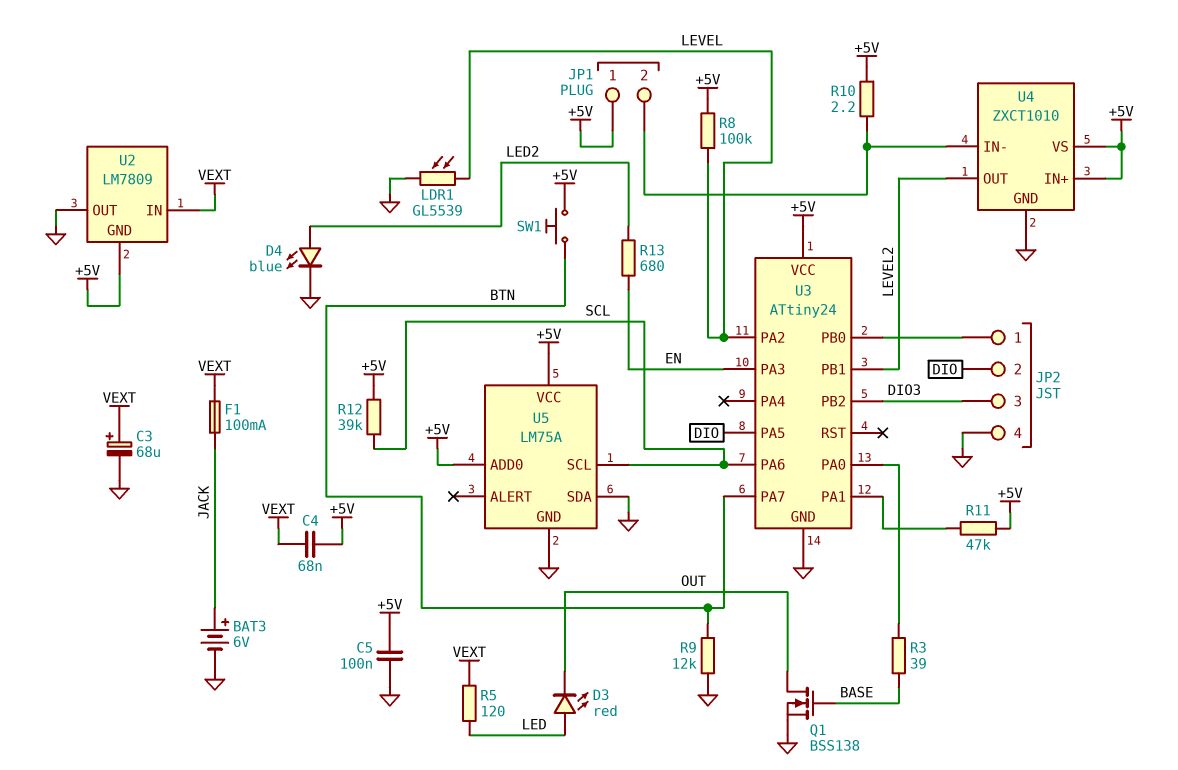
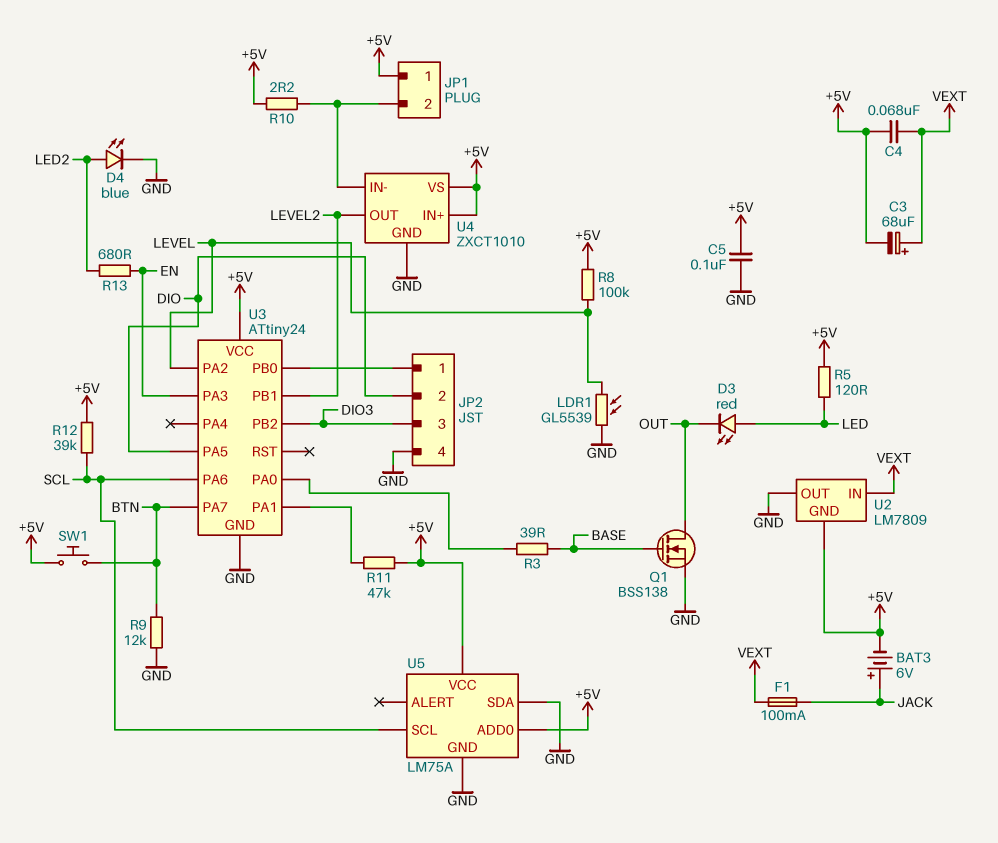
BAT3: 6V (plus JACK, minus GND) -> 6V (plus JACK, minus +5V)
C3: 68uF (plus VEXT, minus GND) -> 68uF (plus VEXT, minus +5V)
R5: 120 (LED, VEXT) -> 120 (+5V, LED)

